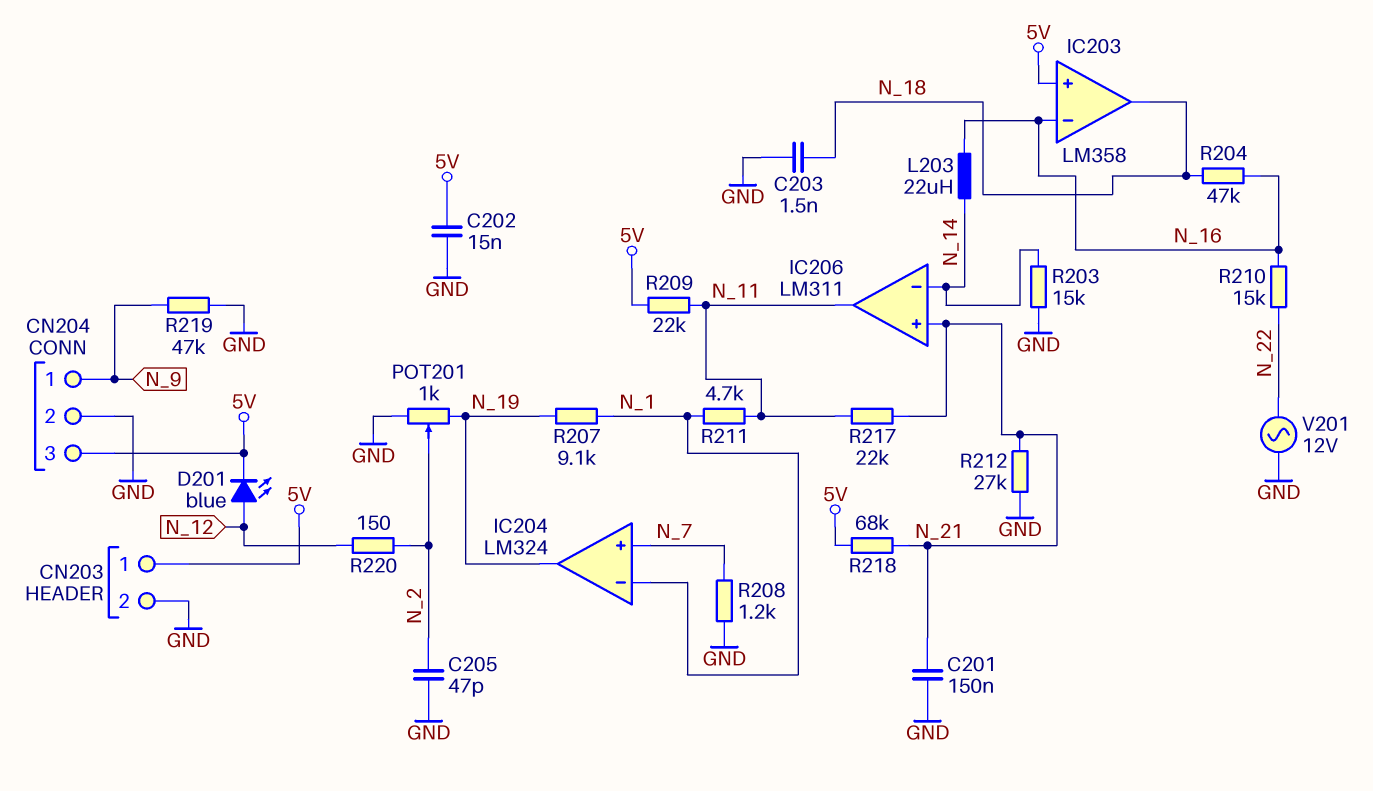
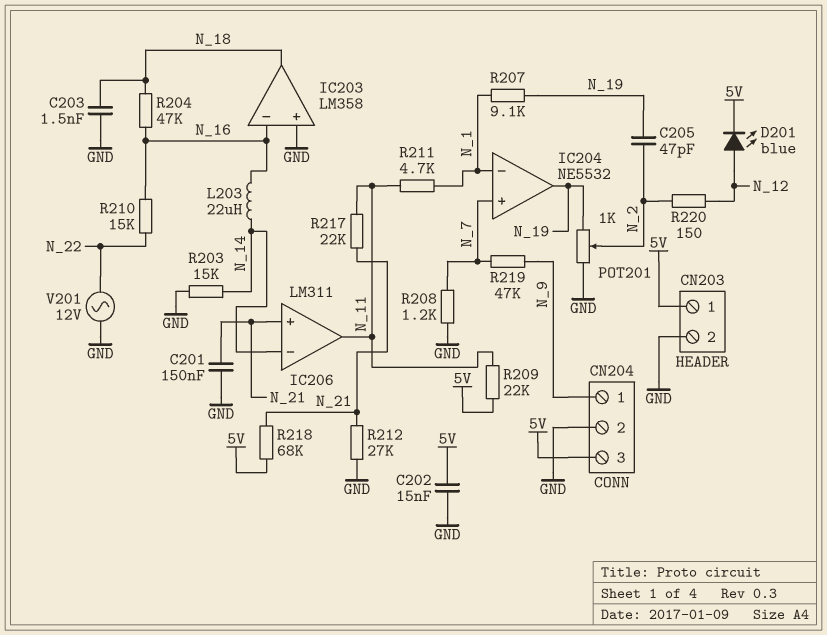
C205: 47pF (GND, N_2) -> 47pF (N_2, N_19)
IC203 pin in+: 5V -> GND
IC204: LM324 -> NE5532
R219: 47k (GND, N_9) -> 47k (N_7, N_9)

